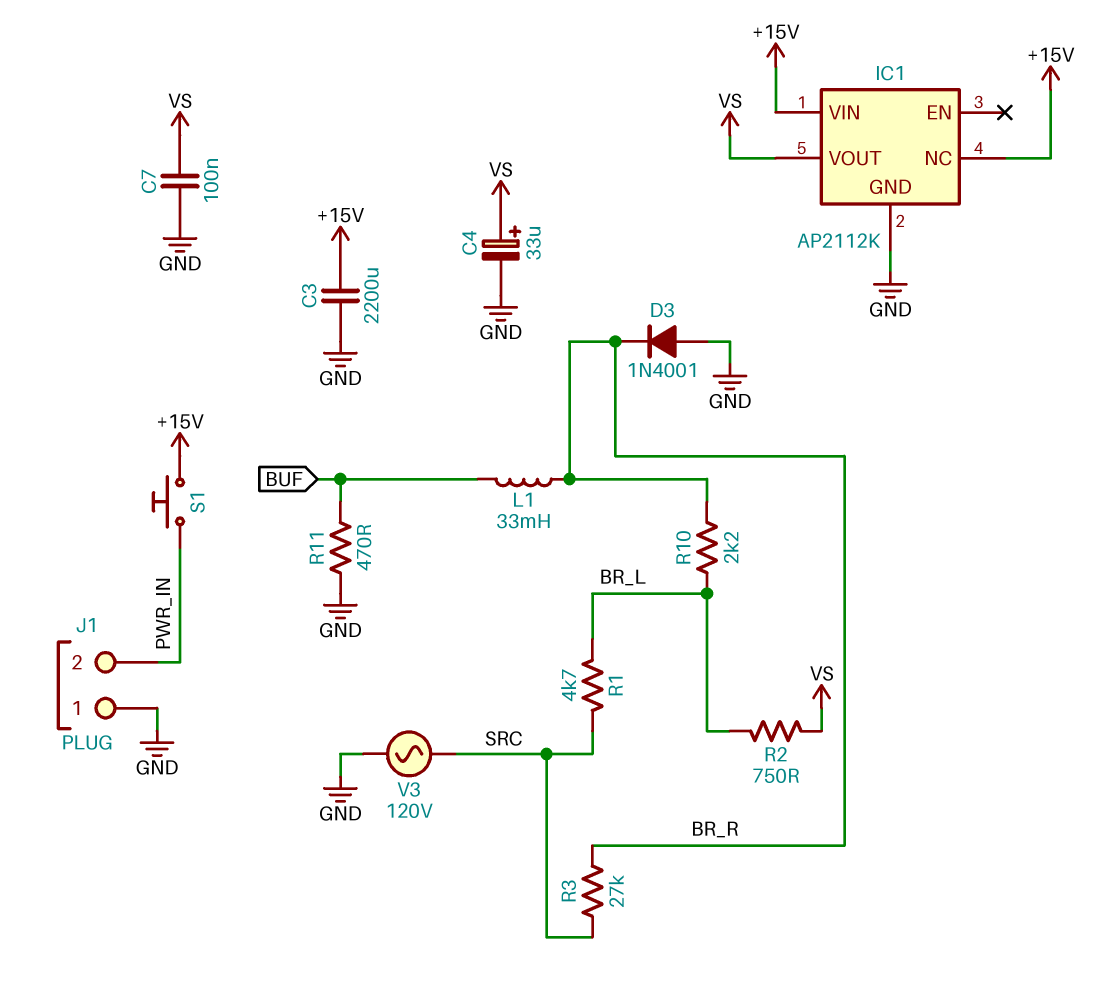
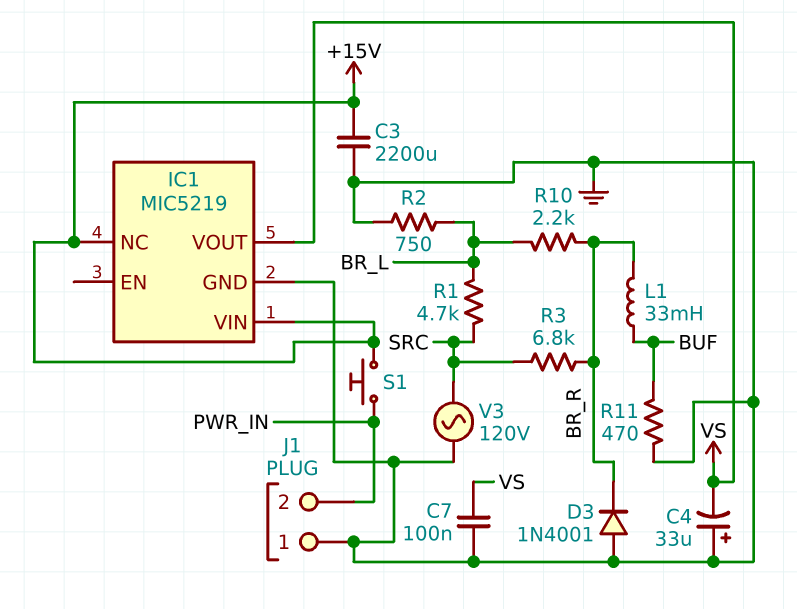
C4: 33uF (plus VS, minus GND) -> 33uF (plus GND, minus VS)
IC1: AP2112K -> MIC5219
R2: 750 (BR_L, VS) -> 750 (BR_L, GND)
R3: 27k (BR_R, SRC) -> 6.8k (BR_R, SRC)

